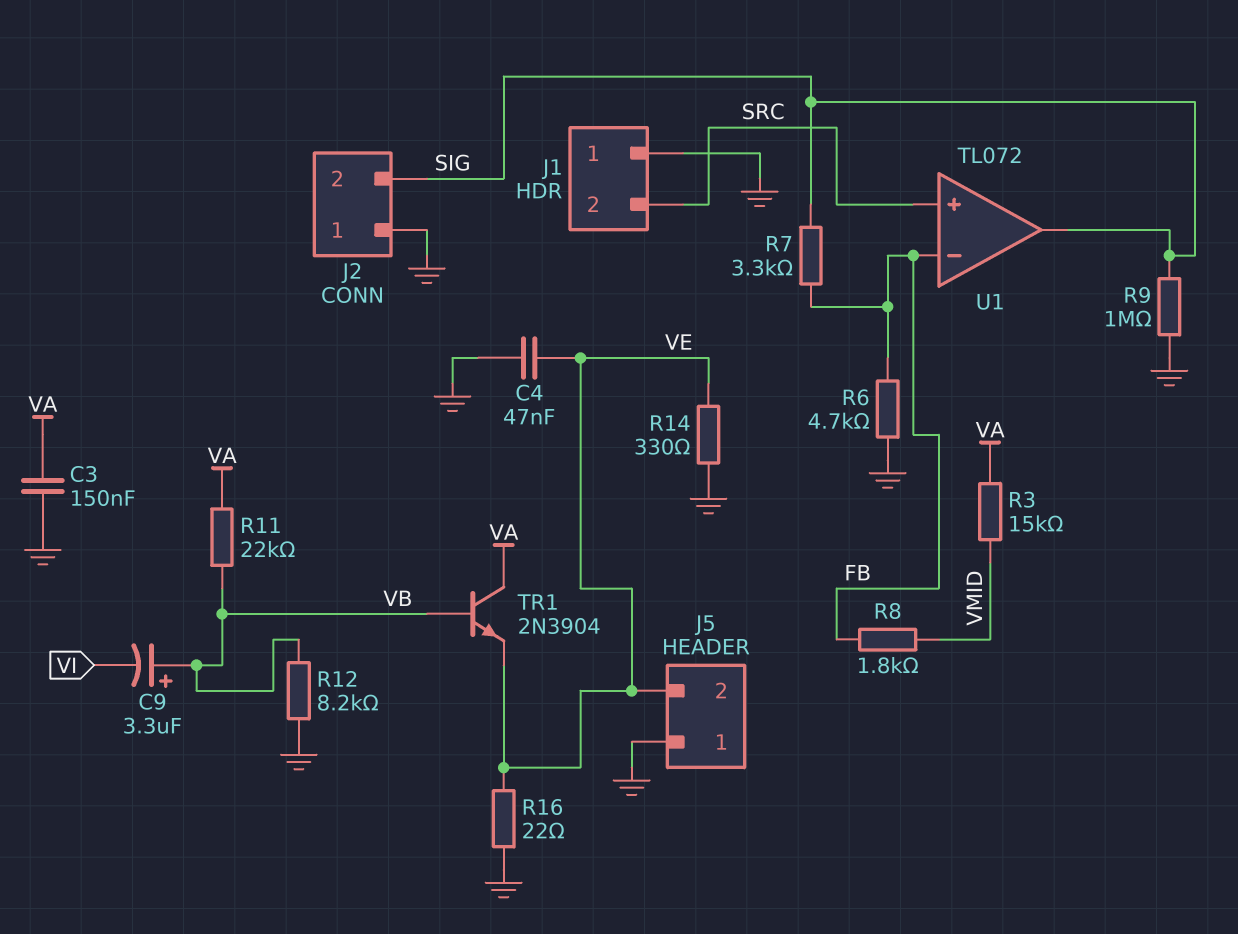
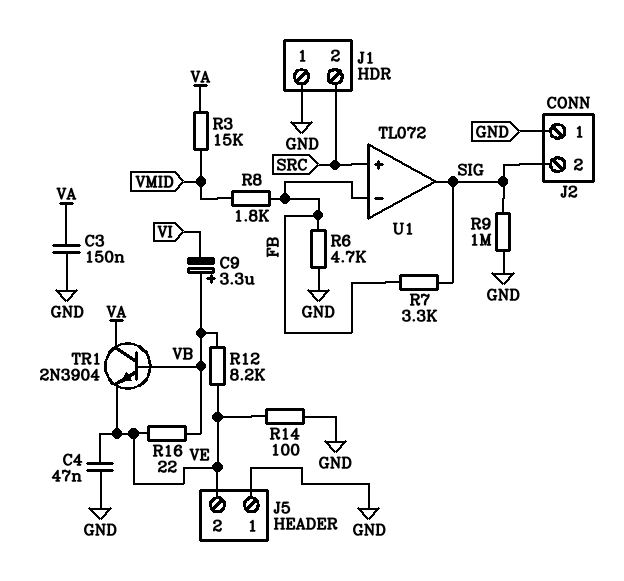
R11: 22k (VA, VB) -> none
R12: 8.2k (GND, VB) -> 8.2k (VB, VE)
R14: 330 (GND, VE) -> 100 (GND, VE)
R16: 22 (GND, VE) -> 22 (VB, VE)

